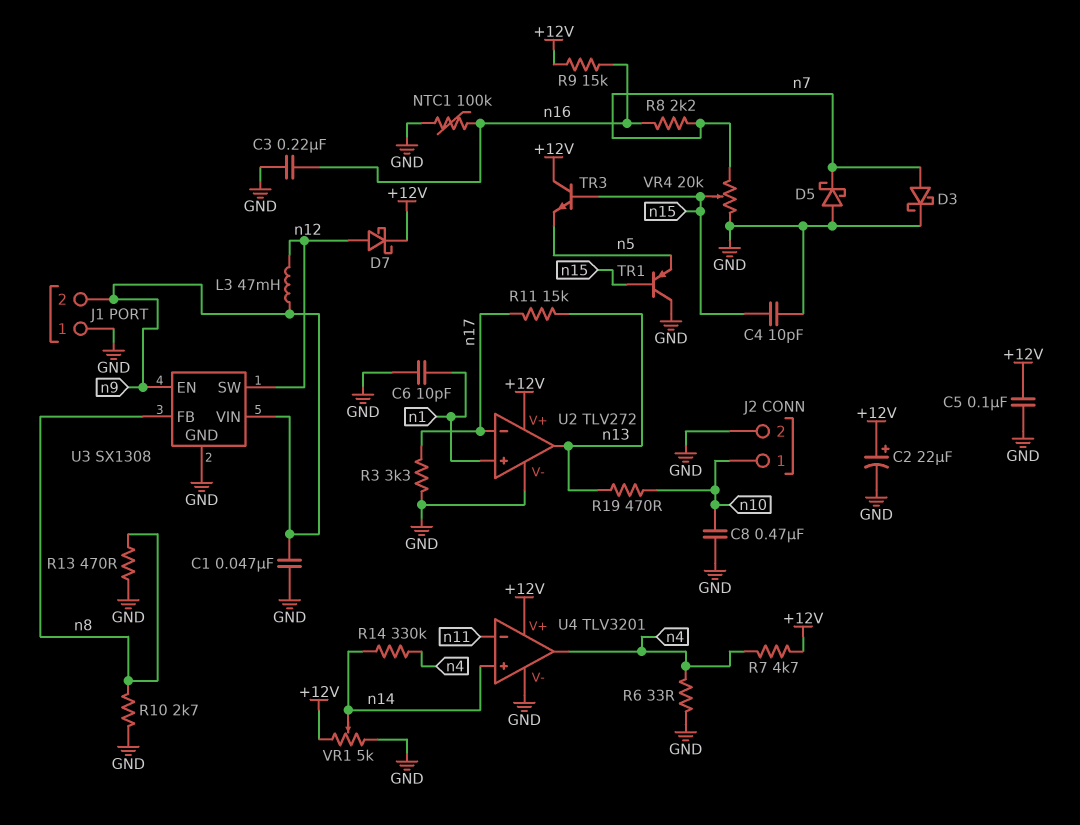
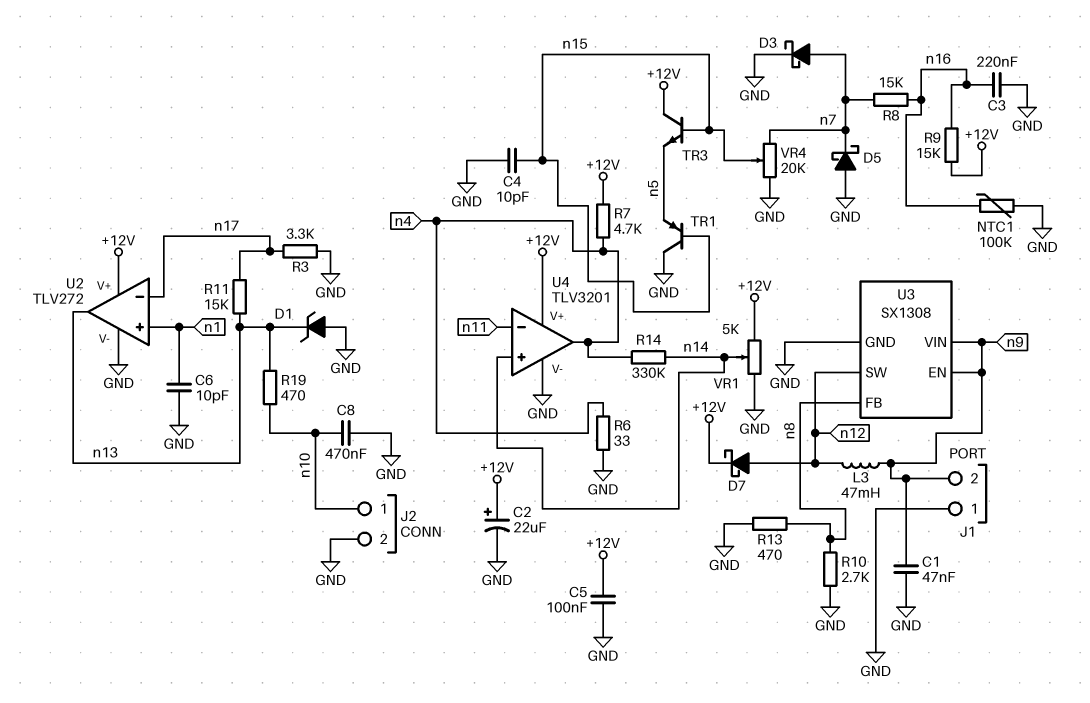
D1: none -> zener (A GND, K n13)
R8: 2.2k (n7, n16) -> 15k (n7, n16)

